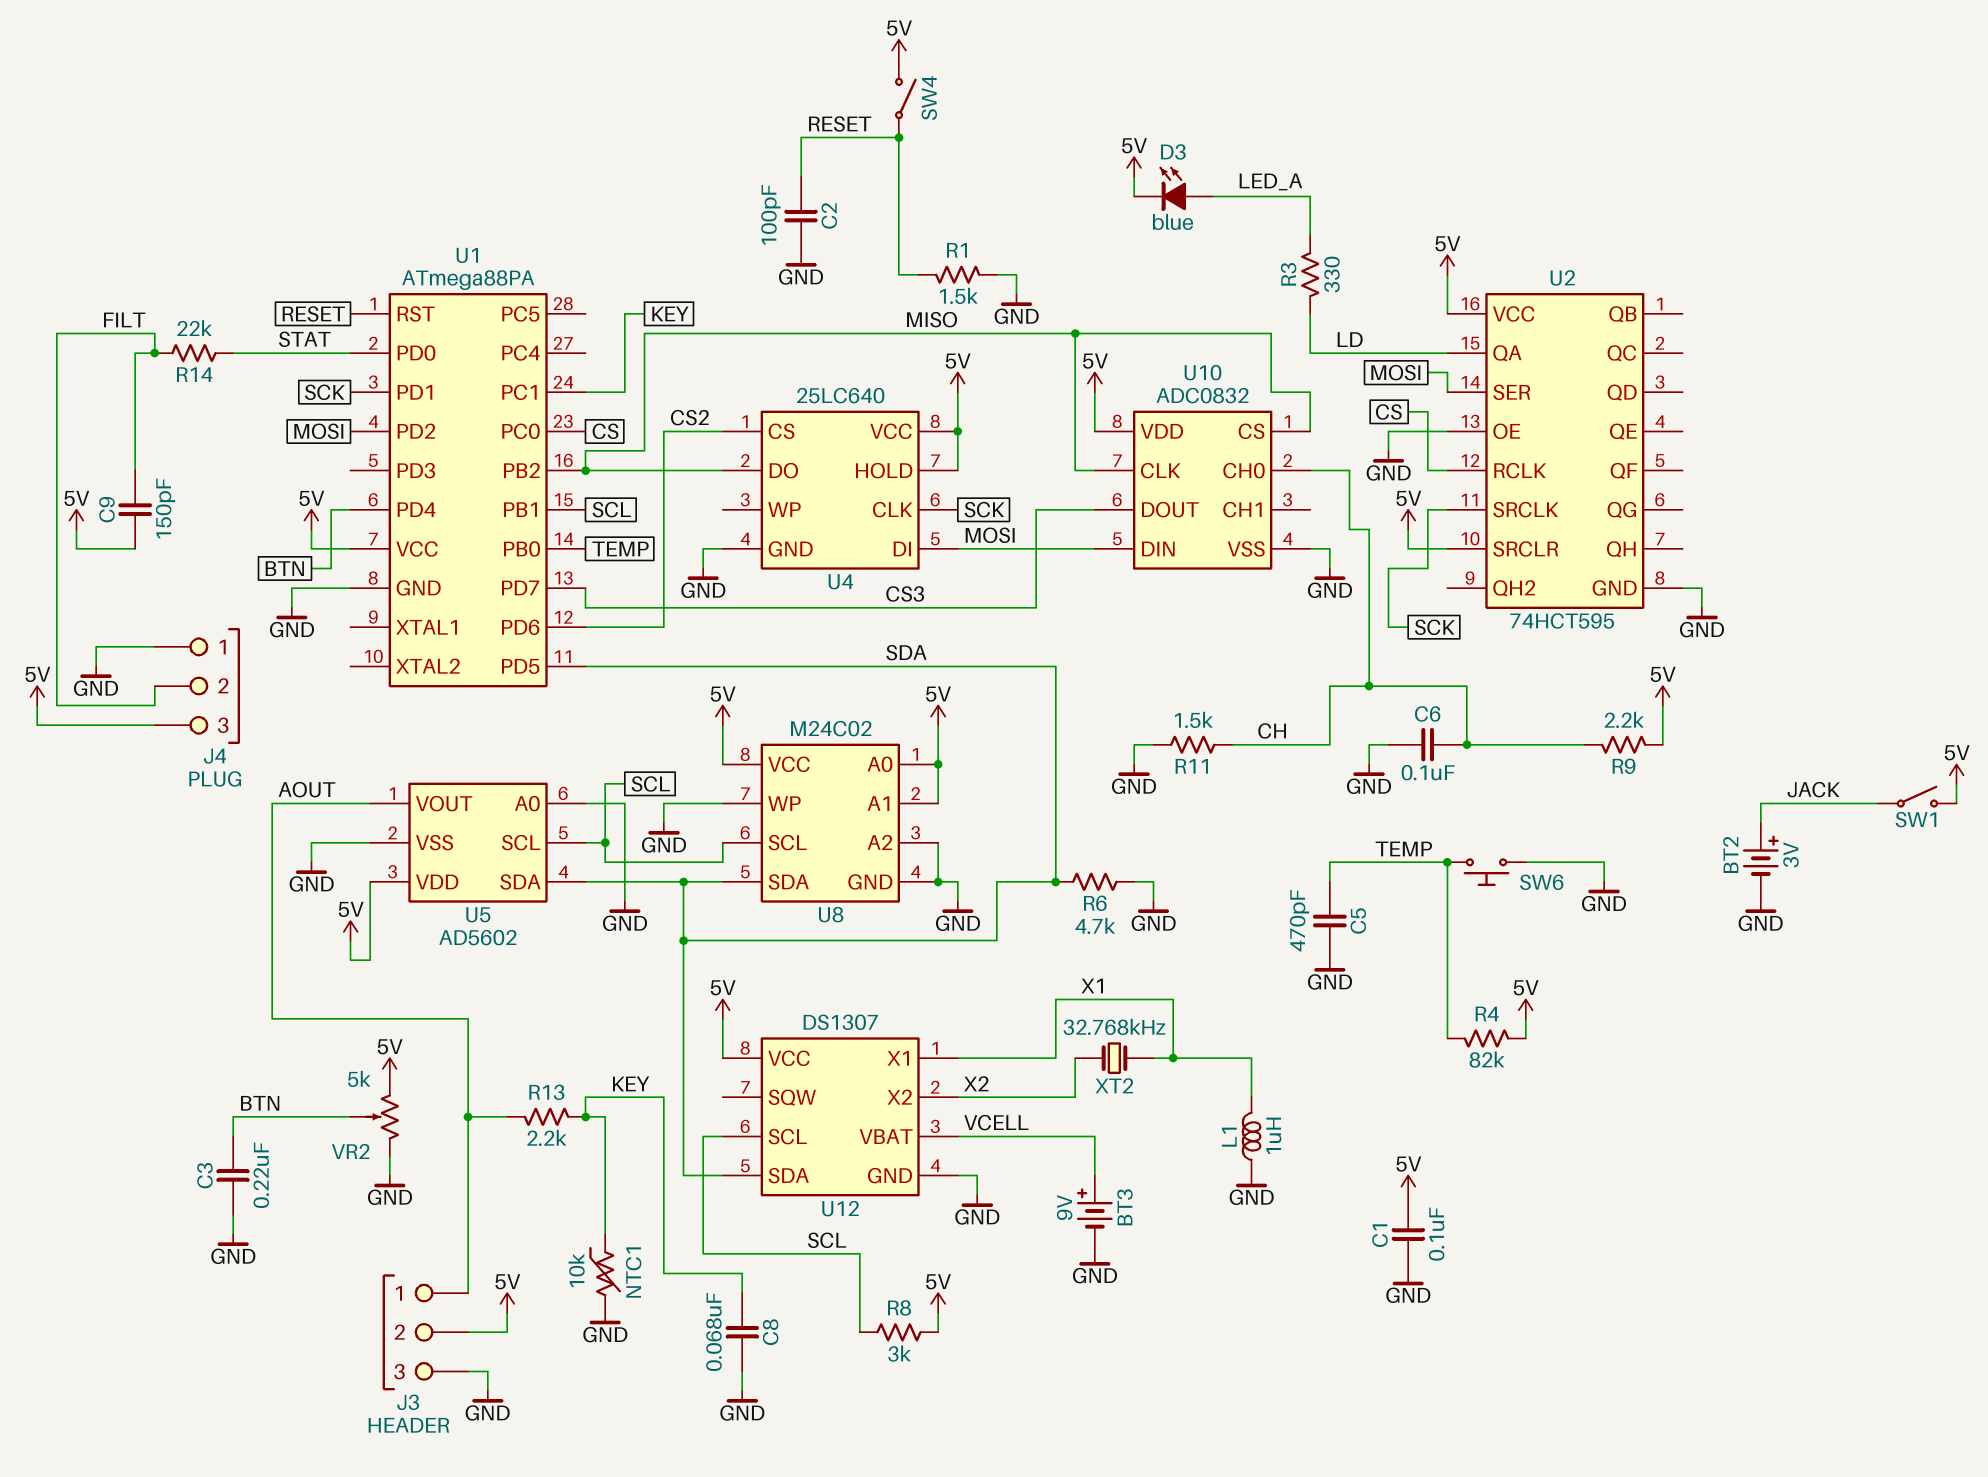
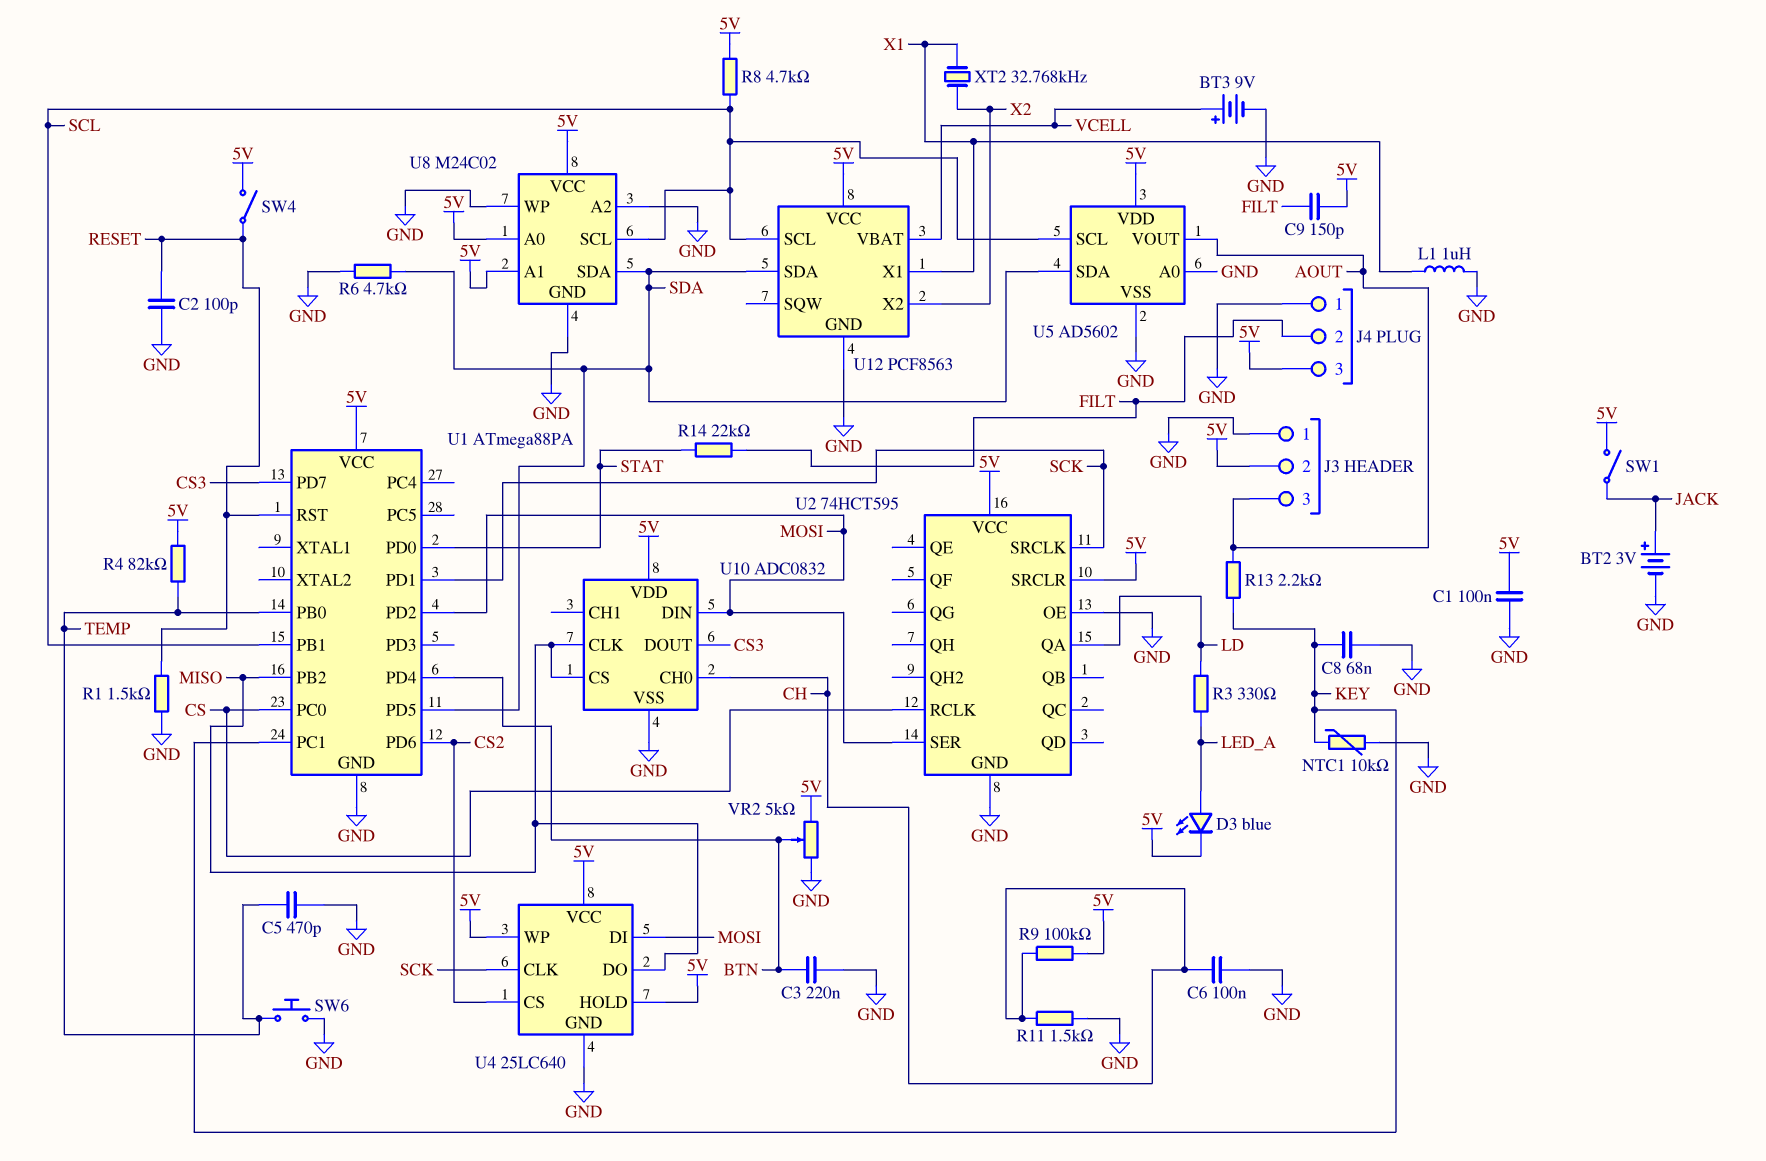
J3 pin 1: AOUT -> GND
J3 pin 3: GND -> AOUT
R8: 3k (5V, SCL) -> 4.7k (5V, SCL)
R9: 2.2k (5V, CH) -> 100k (5V, CH)
U4 pin WP: none -> 5V
U12: DS1307 -> PCF8563

